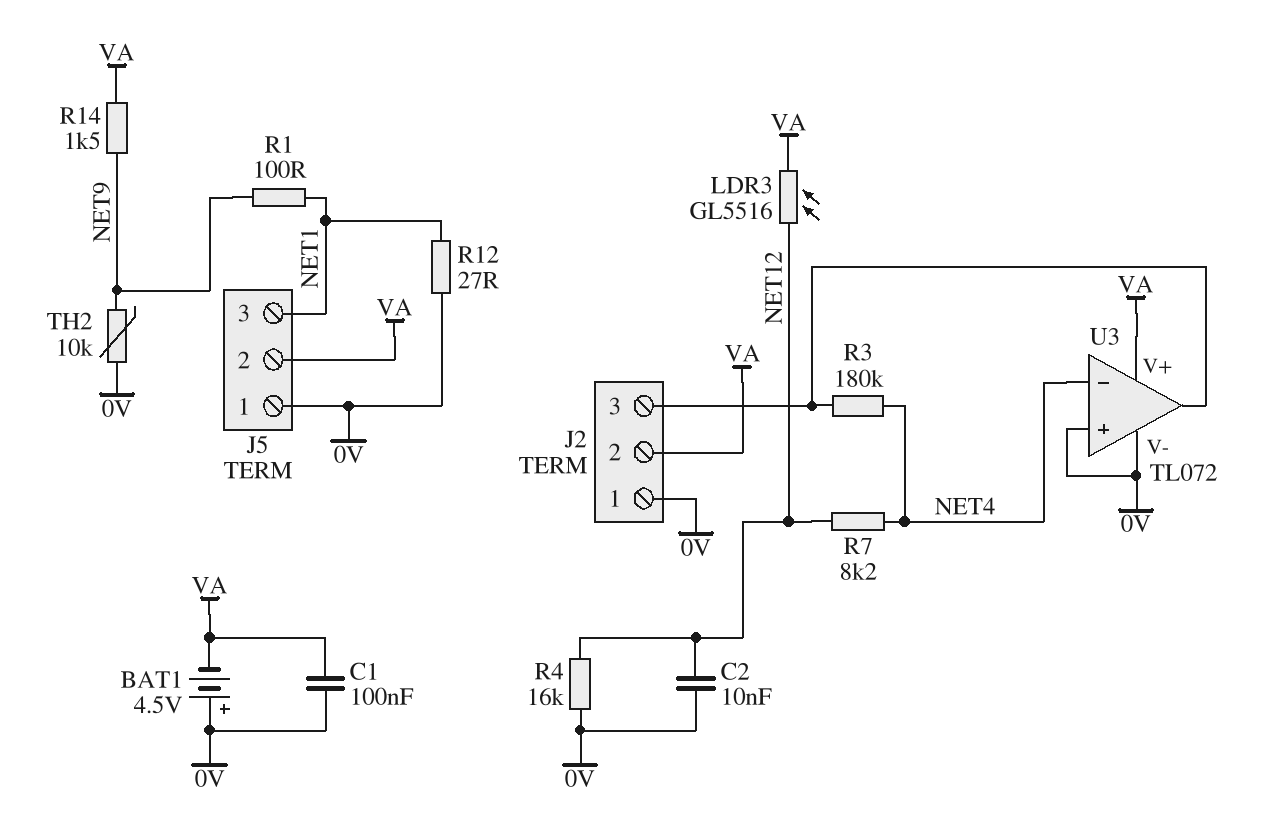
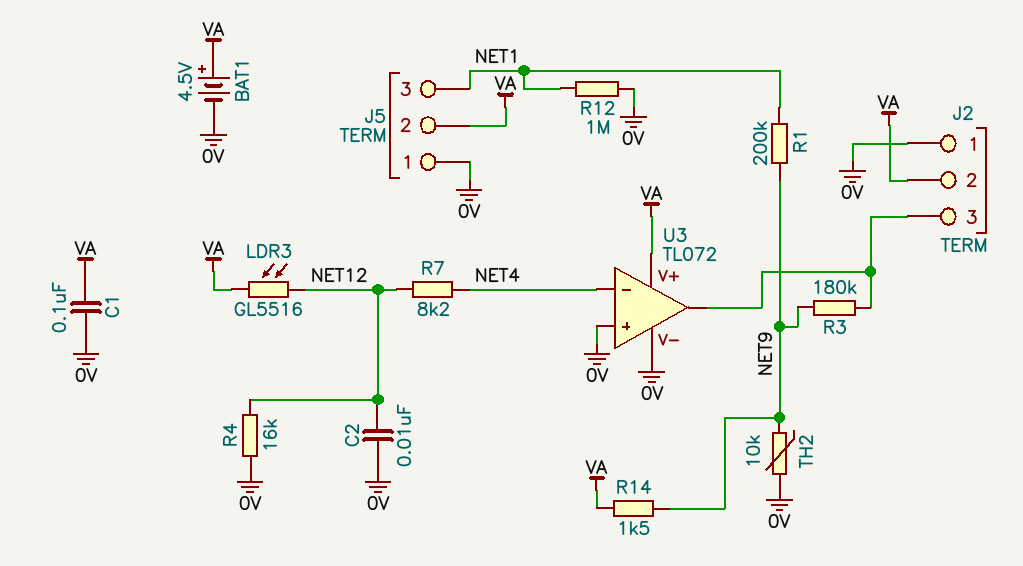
BAT1: 4.5V (plus 0V, minus VA) -> 4.5V (plus VA, minus 0V)
R1: 100 (NET1, NET9) -> 200k (NET1, NET9)
R3: 180k (J2/3, NET4) -> 180k (J2/3, NET9)
R12: 27 (0V, NET1) -> 1M (0V, NET1)

